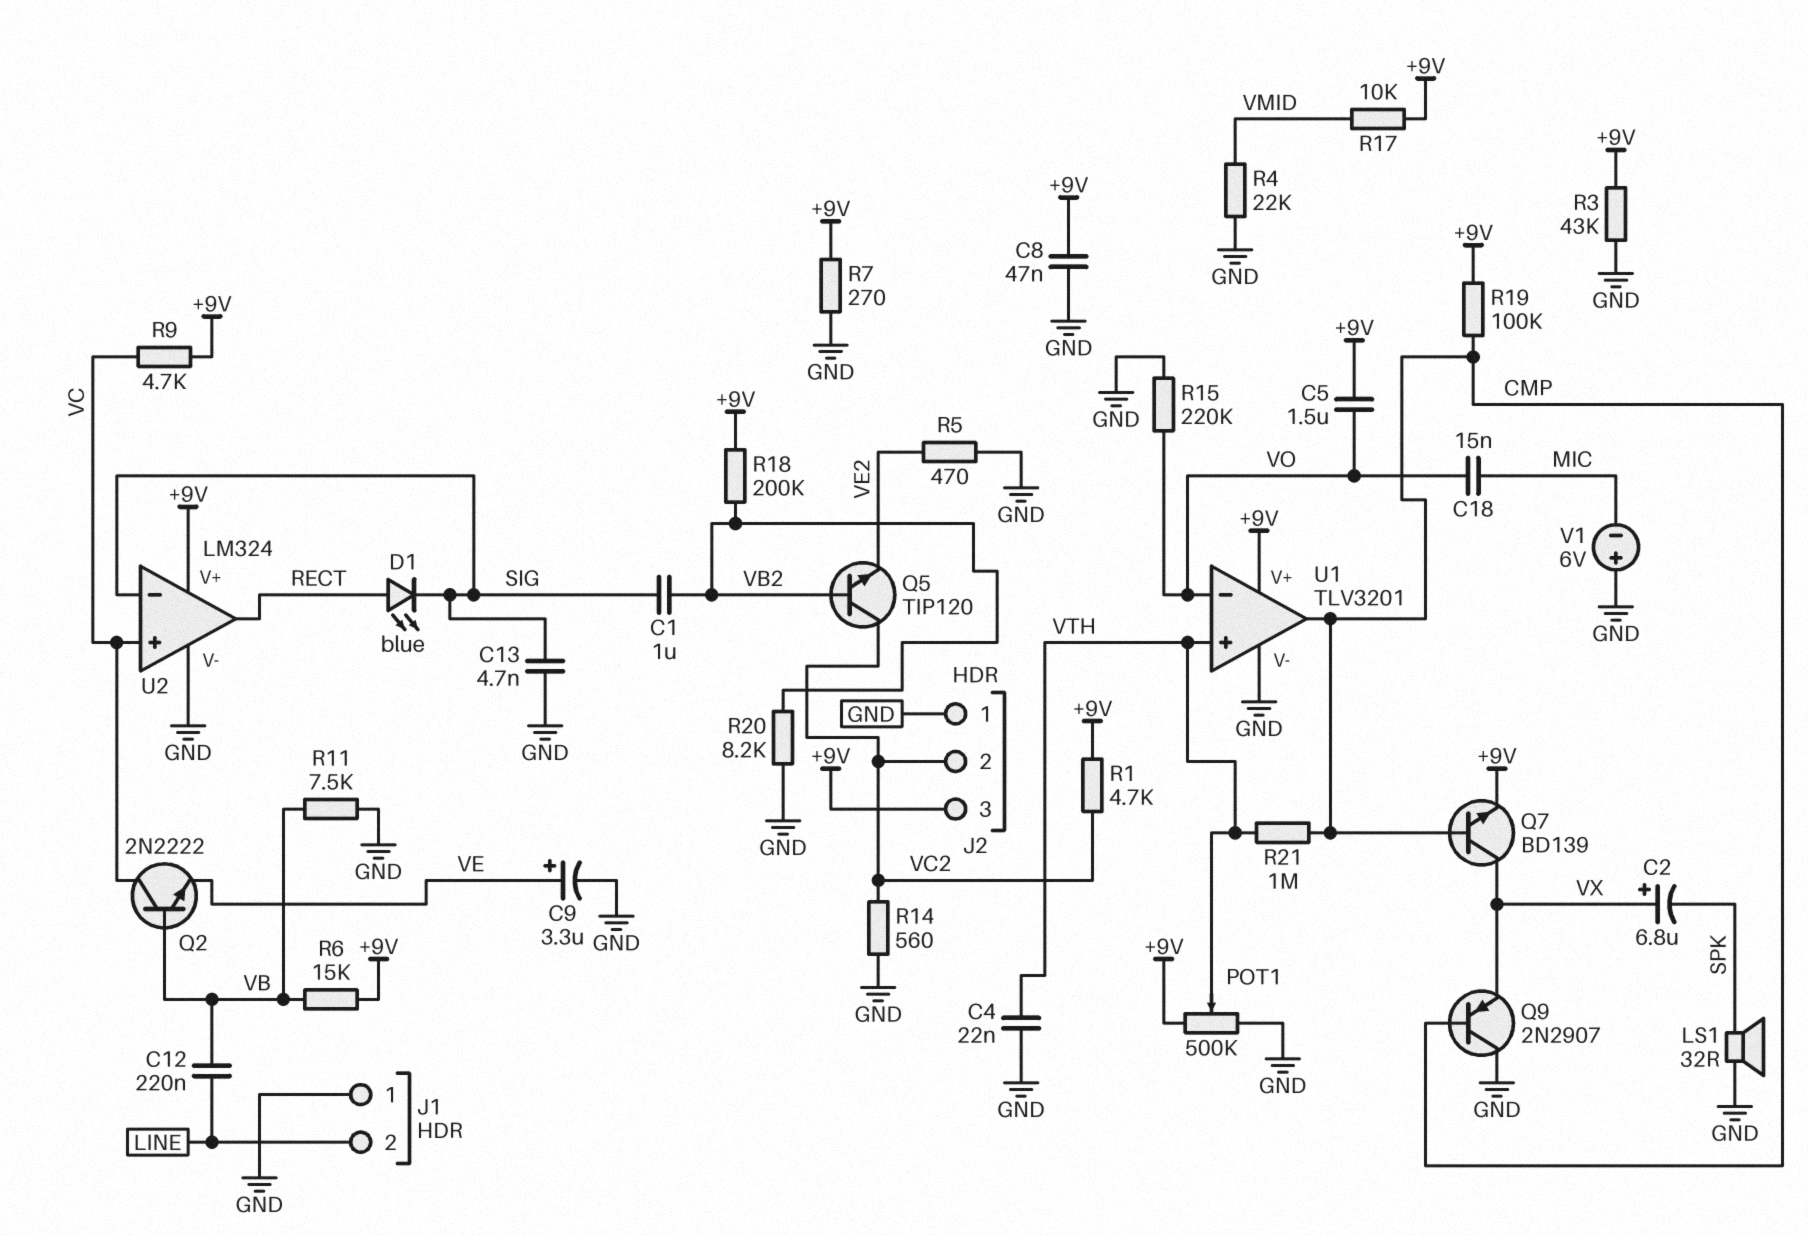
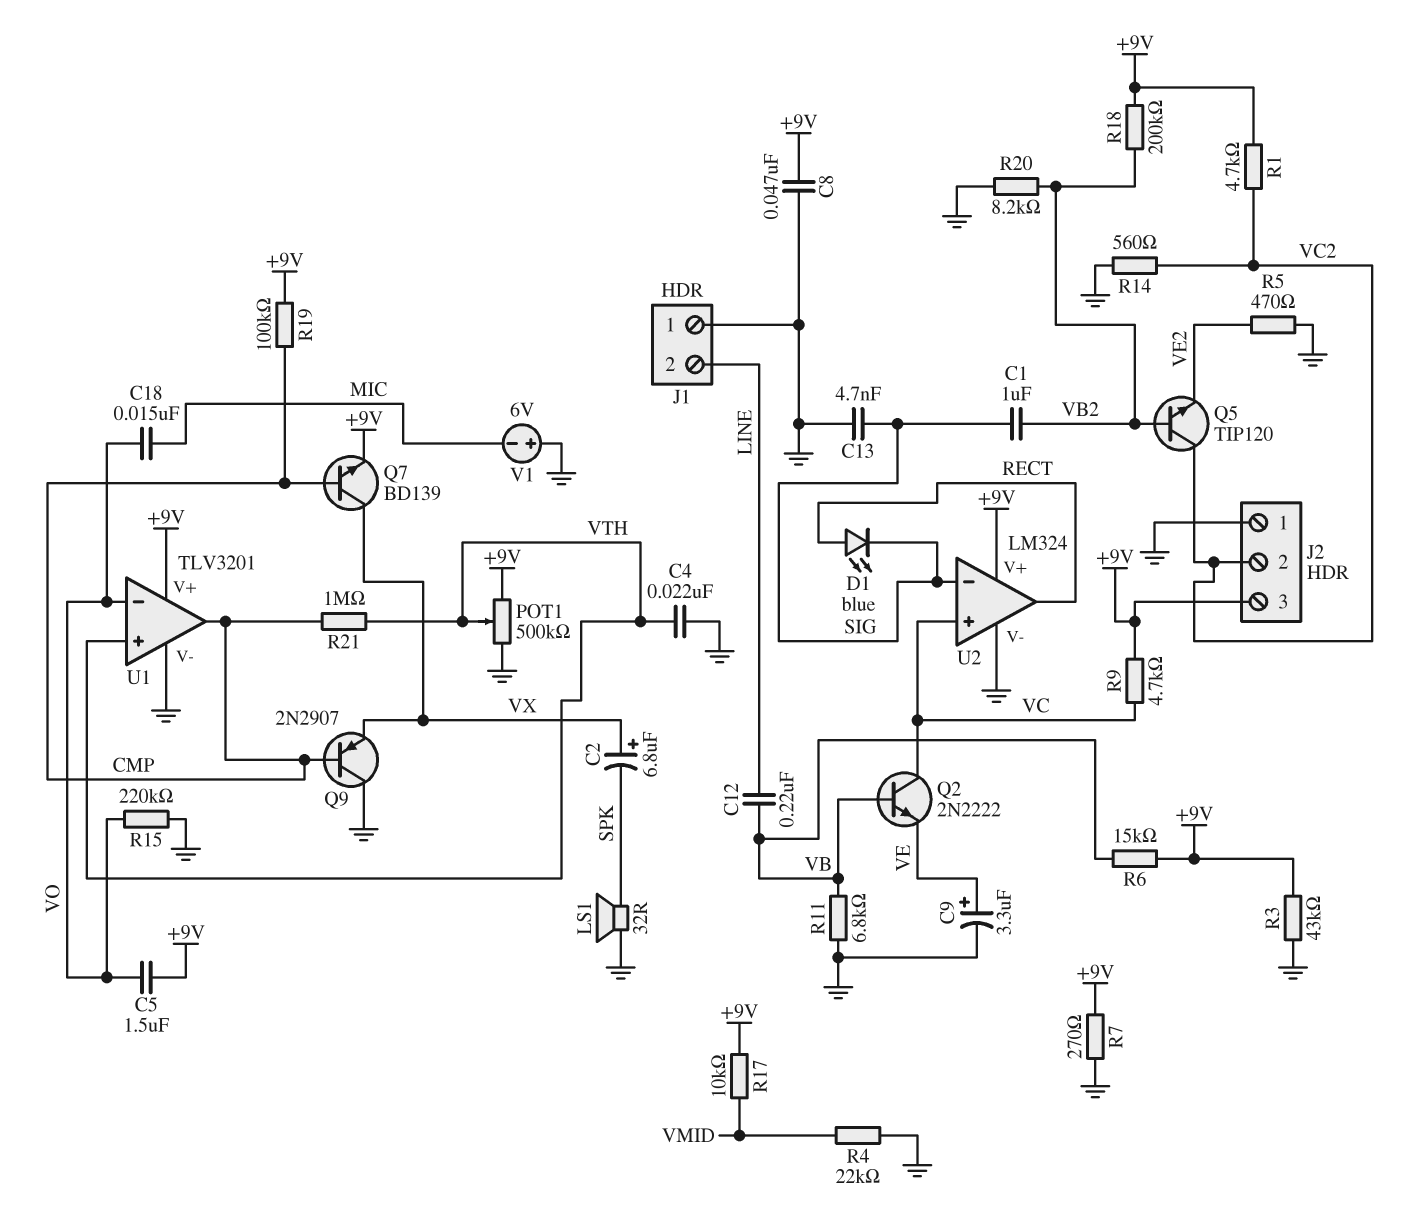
R11: 7.5k (GND, VB) -> 6.8k (GND, VB)

